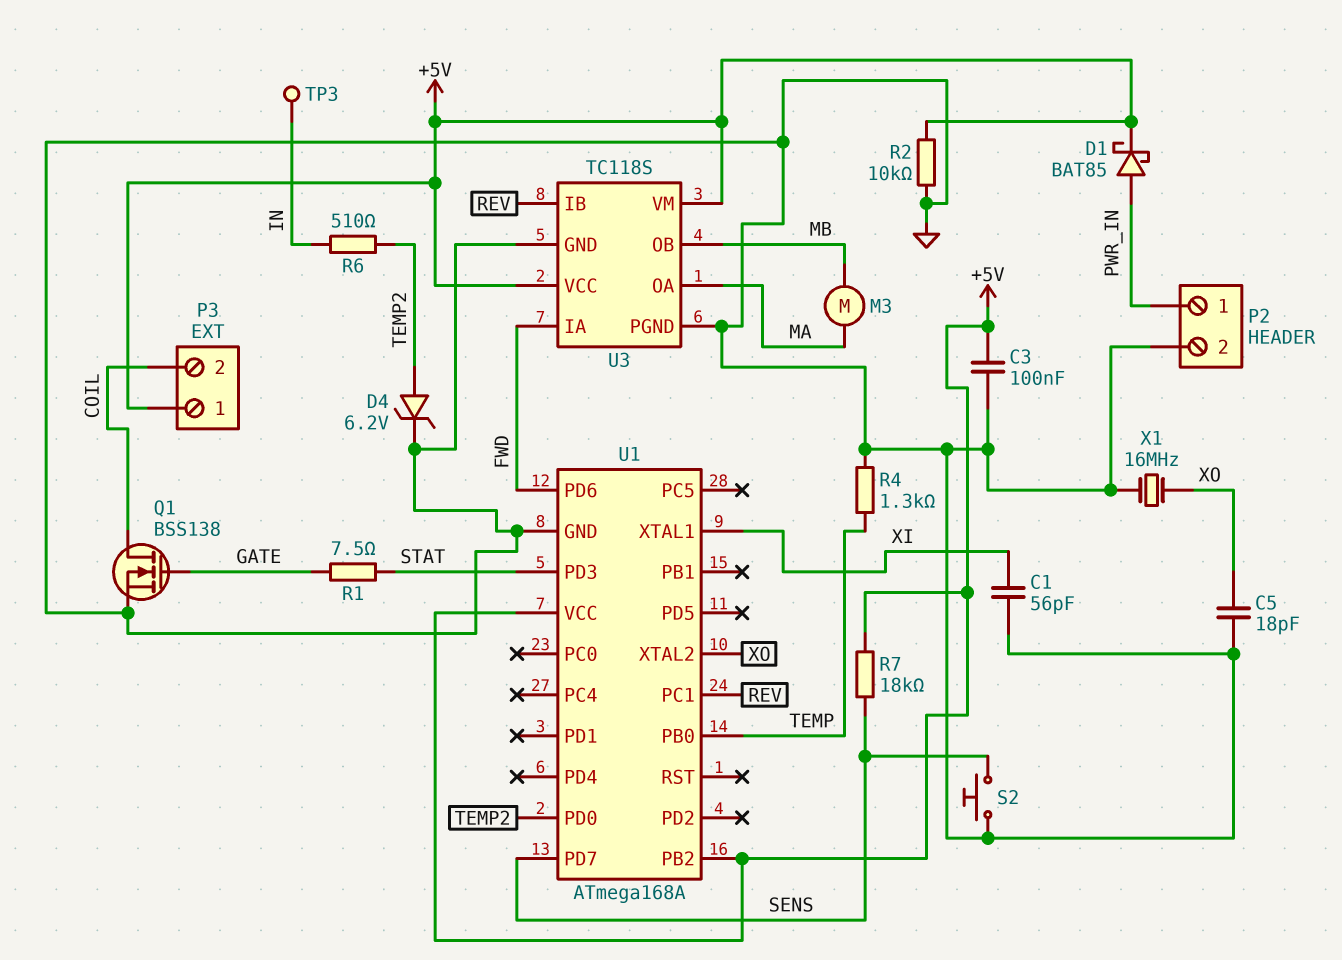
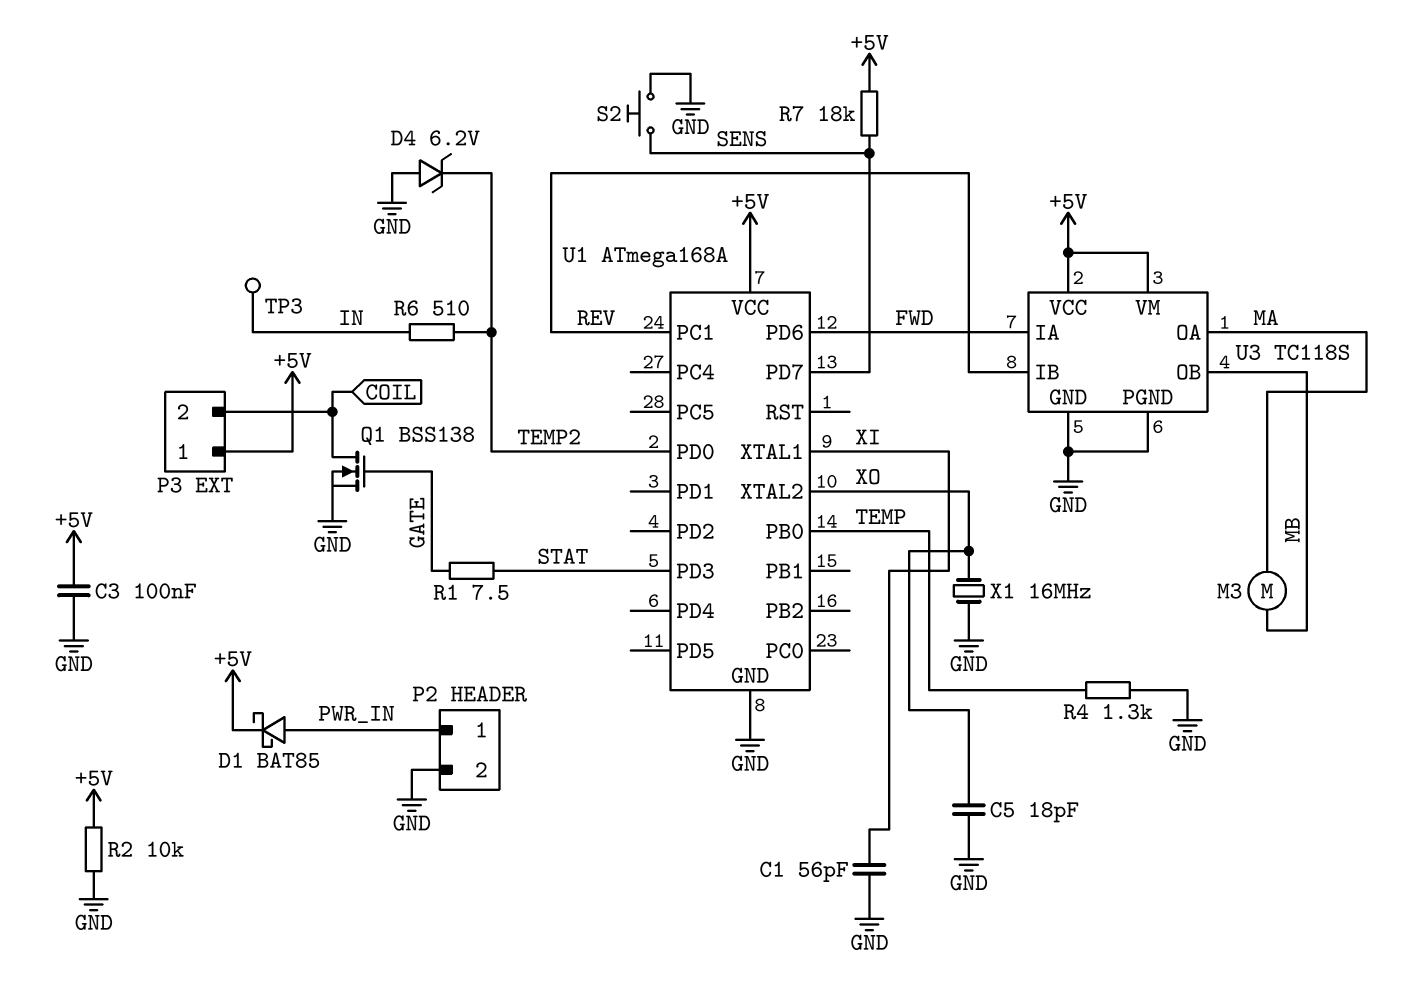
D4: zener 6.2V (A TEMP2, K GND) -> zener 6.2V (A GND, K TEMP2)
U1 pin PB2: +5V -> none

